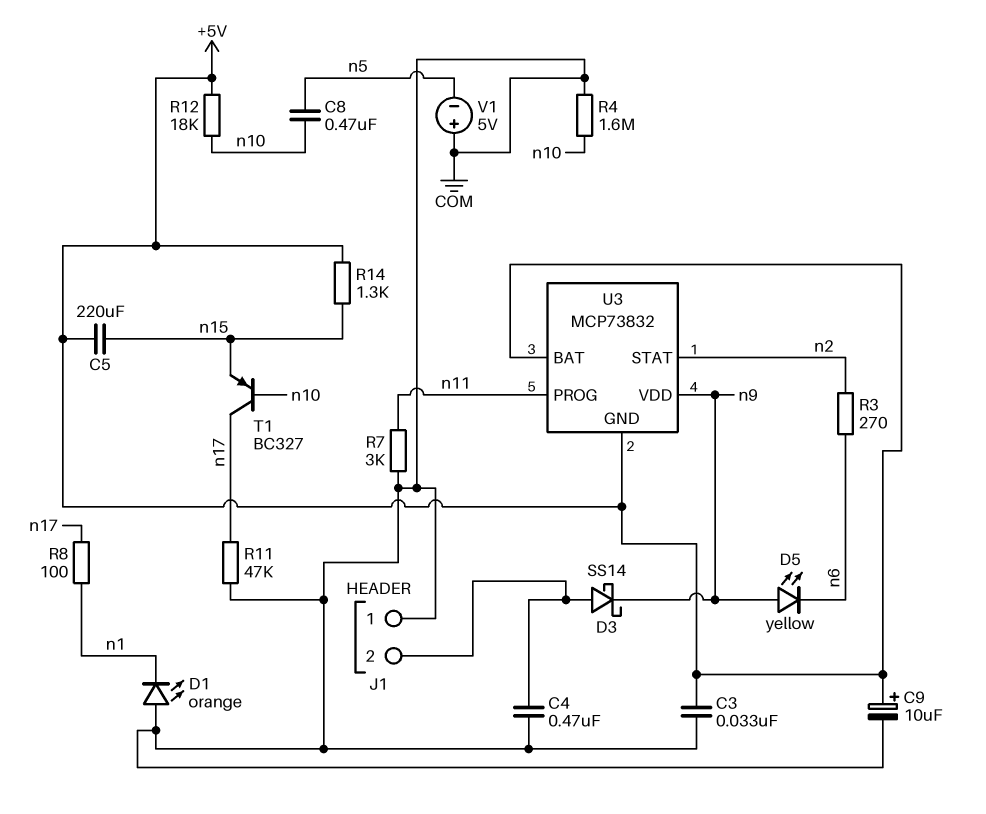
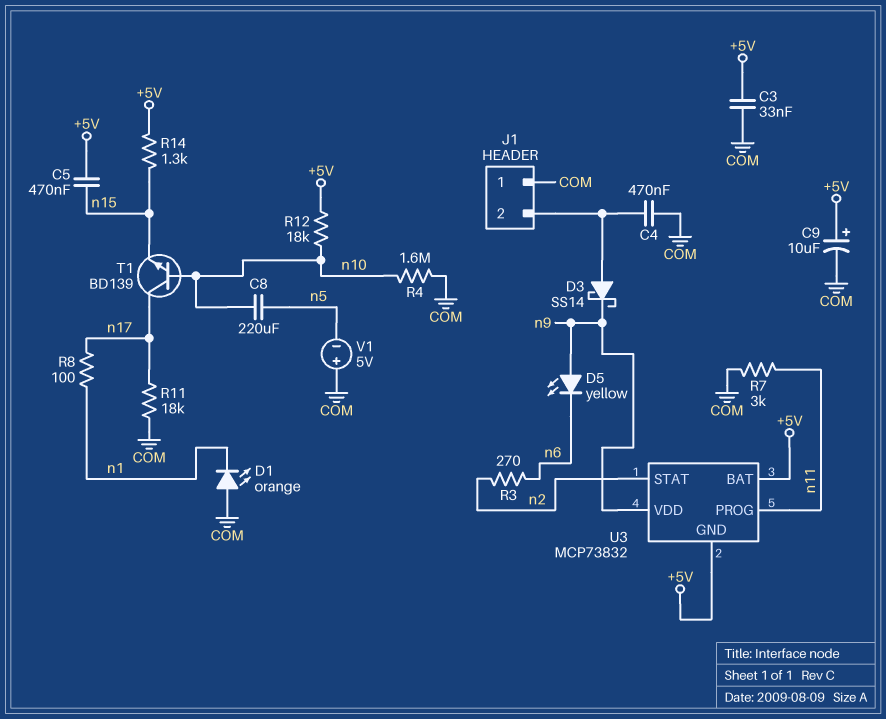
C5: 220uF (+5V, n15) -> 470nF (+5V, n15)
C8: 470nF (n5, n10) -> 220uF (n5, n10)
R11: 47k (COM, n17) -> 18k (COM, n17)
T1: PNP BC327 (B n10, C n17, E n15) -> NPN BD139 (B n10, C n17, E n15)

